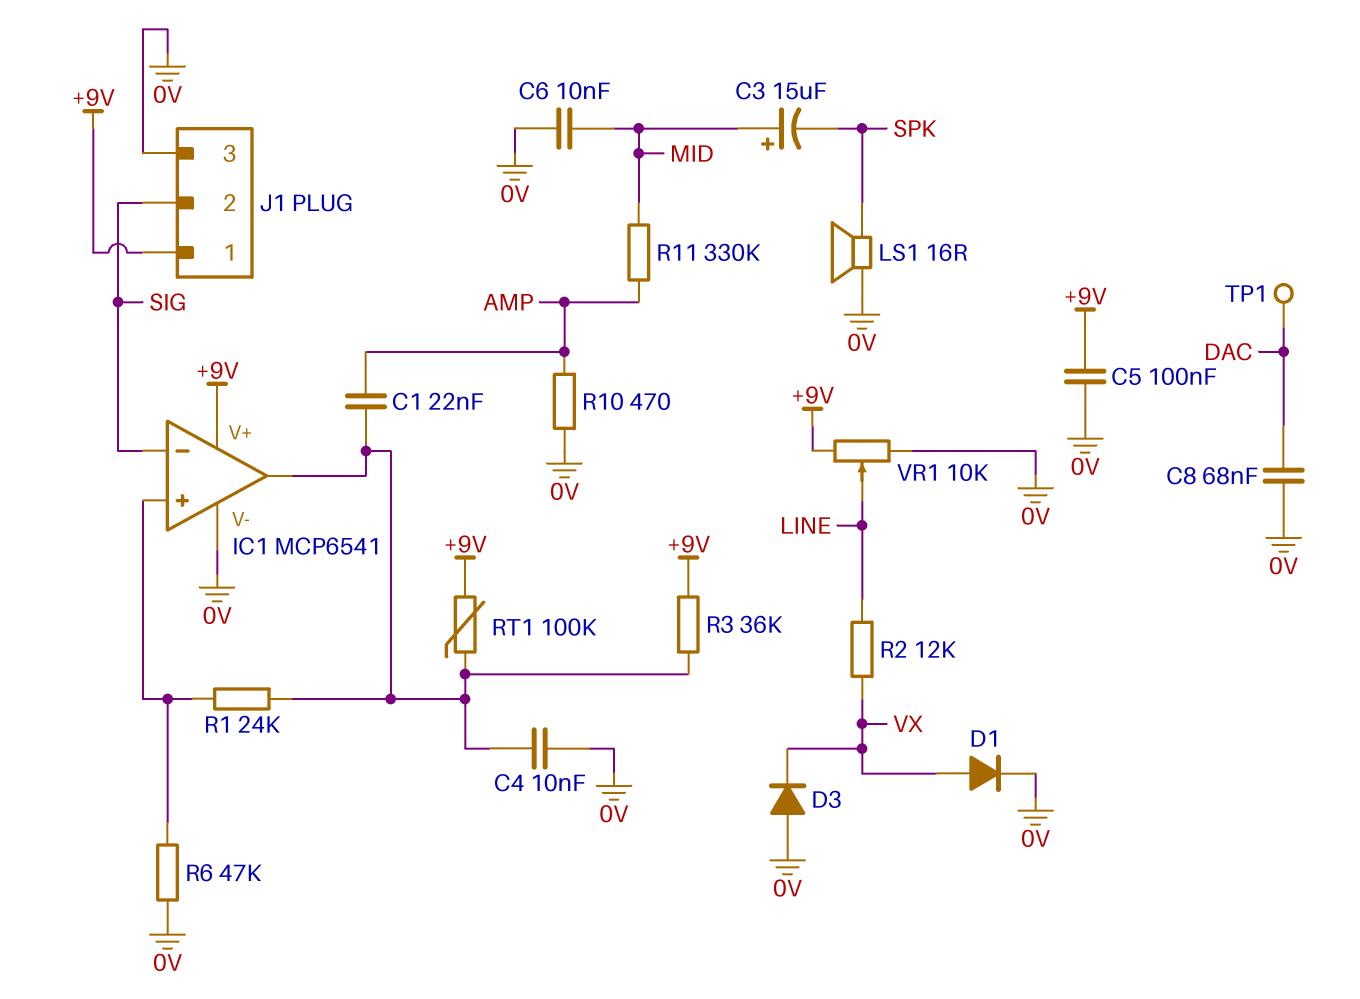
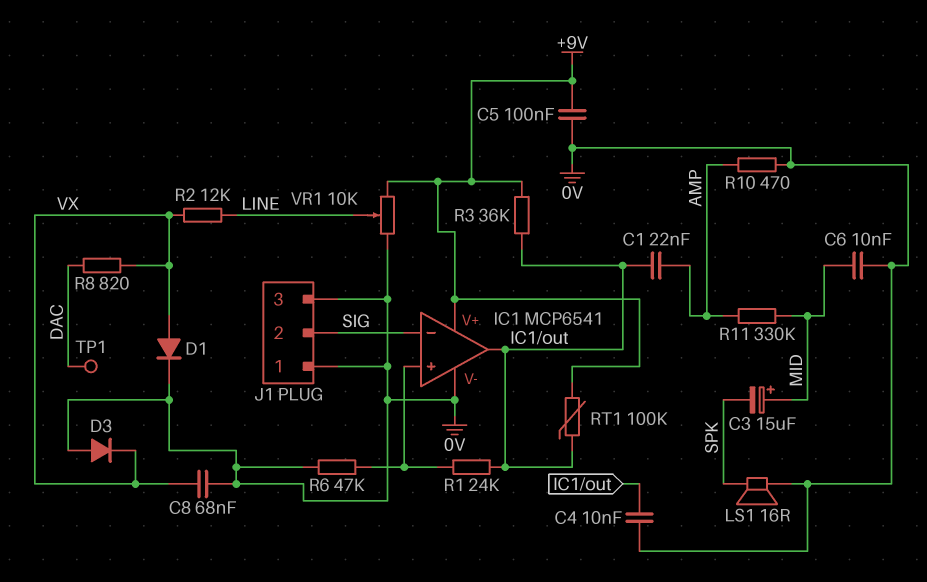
C8: 68nF (0V, DAC) -> 68nF (0V, VX)
J1 pin 1: +9V -> 0V
R8: none -> 820 (DAC, VX)

